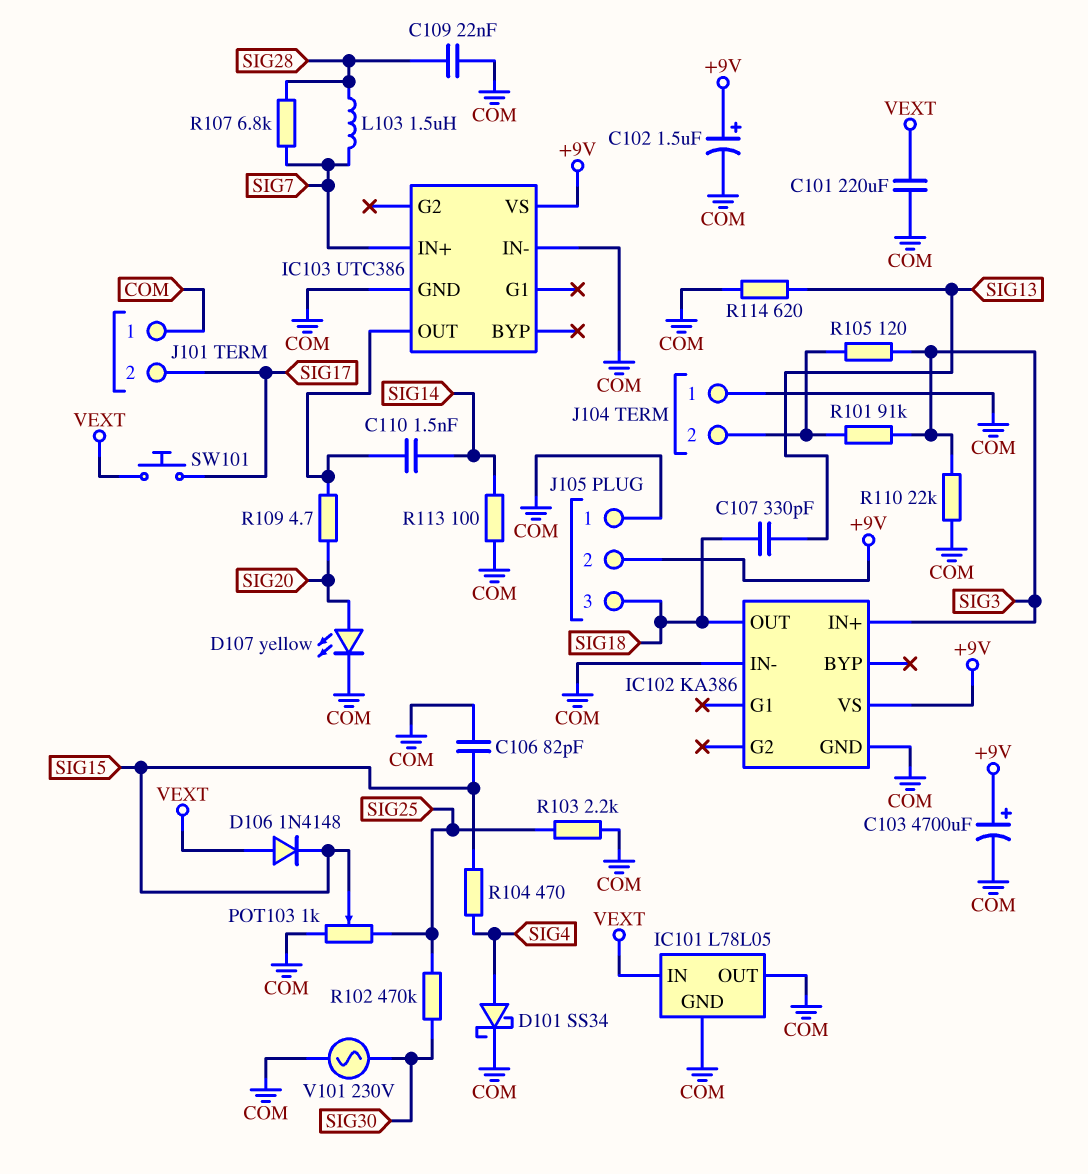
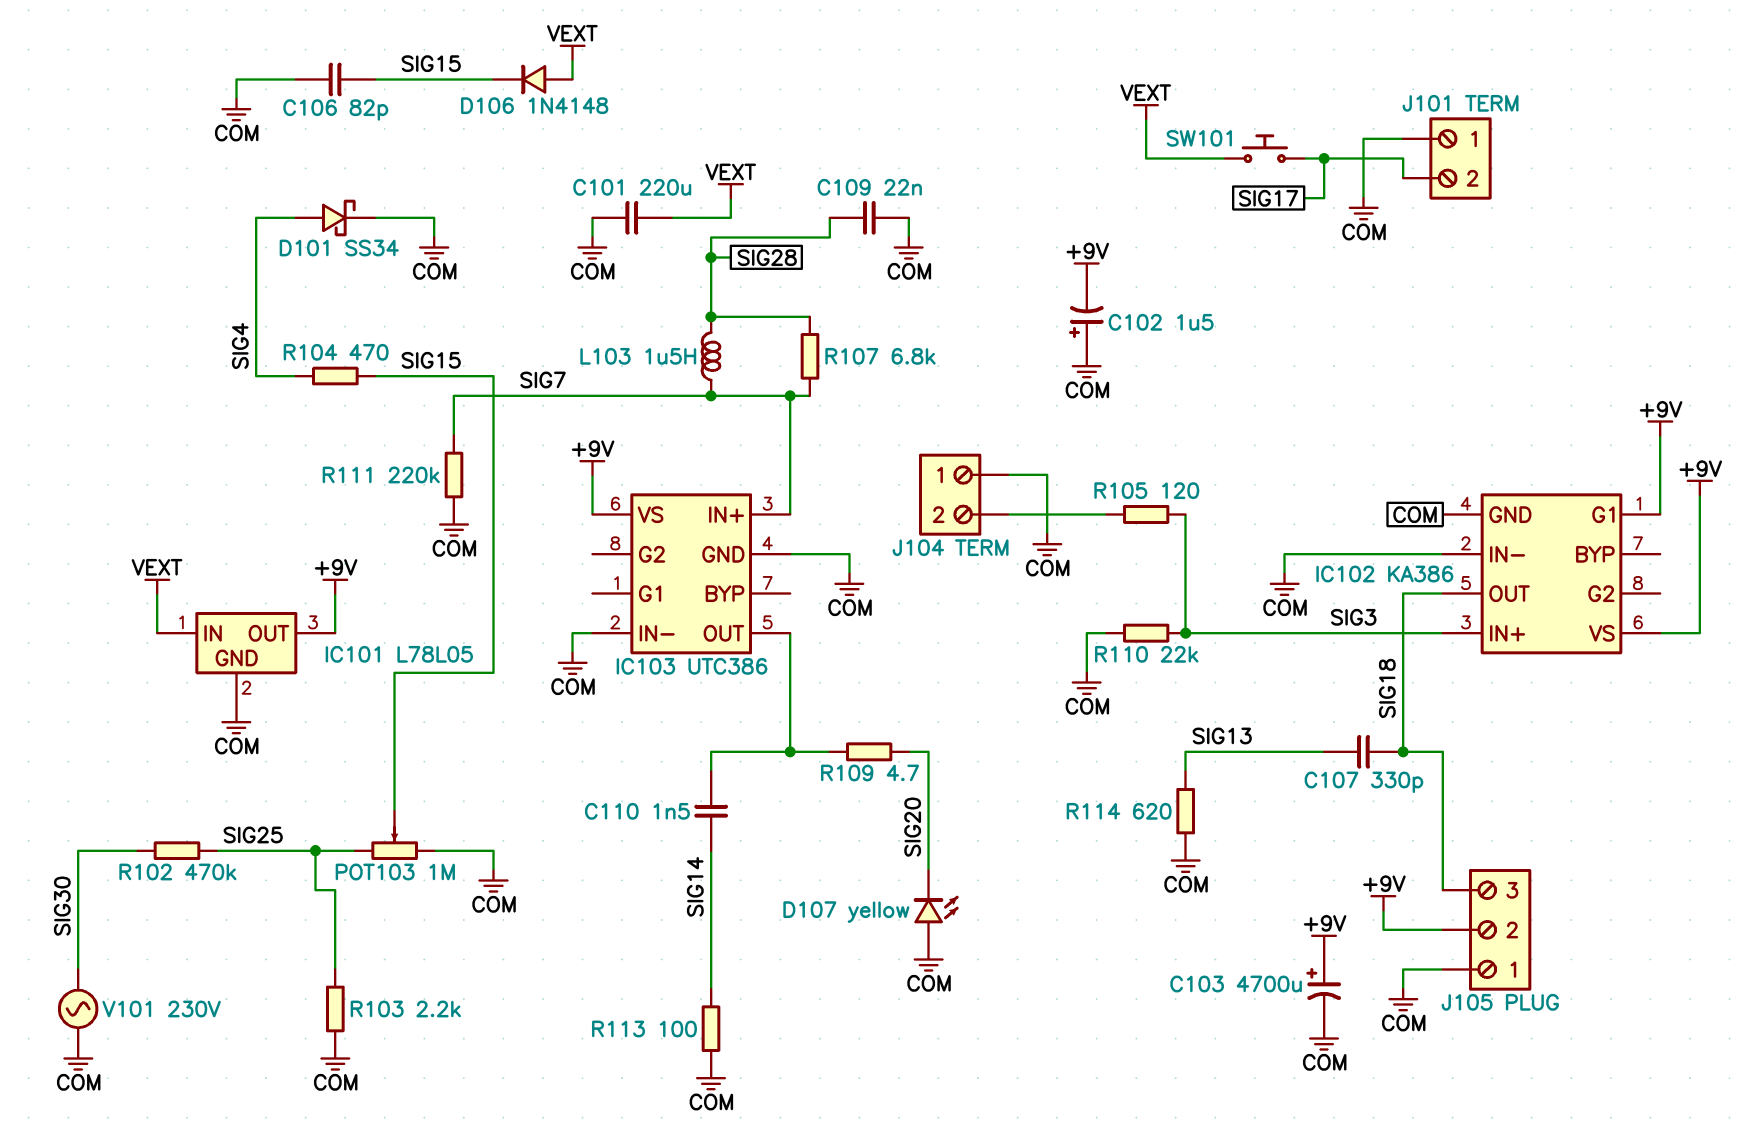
C102: 1.5uF (plus +9V, minus COM) -> 1.5uF (plus COM, minus +9V)
D107: LED yellow (A SIG20, K COM) -> LED yellow (A COM, K SIG20)
IC101 pin OUT: COM -> +9V
IC102 pin G1: none -> +9V
POT103: 1k (COM, SIG25, wiper SIG15) -> 1M (COM, SIG25, wiper SIG15)
R101: 91k (J104/2, SIG3) -> none
R111: none -> 220k (COM, SIG7)

